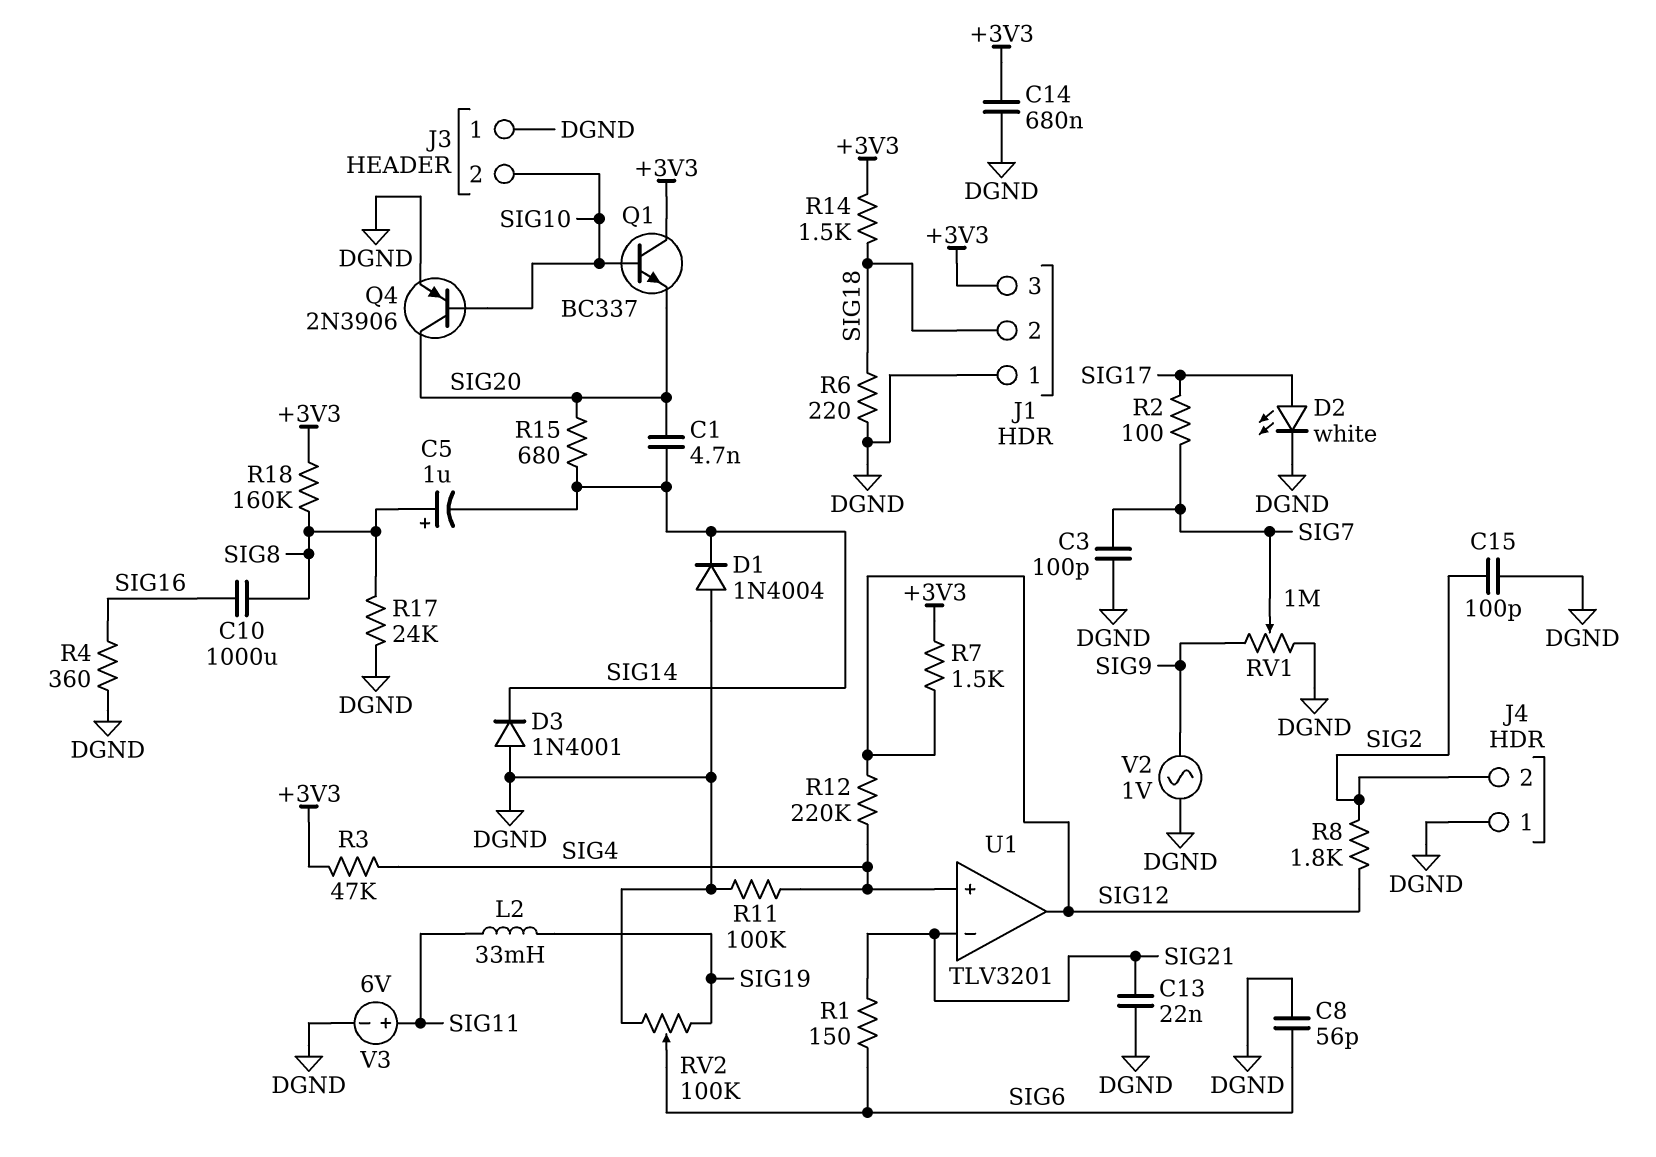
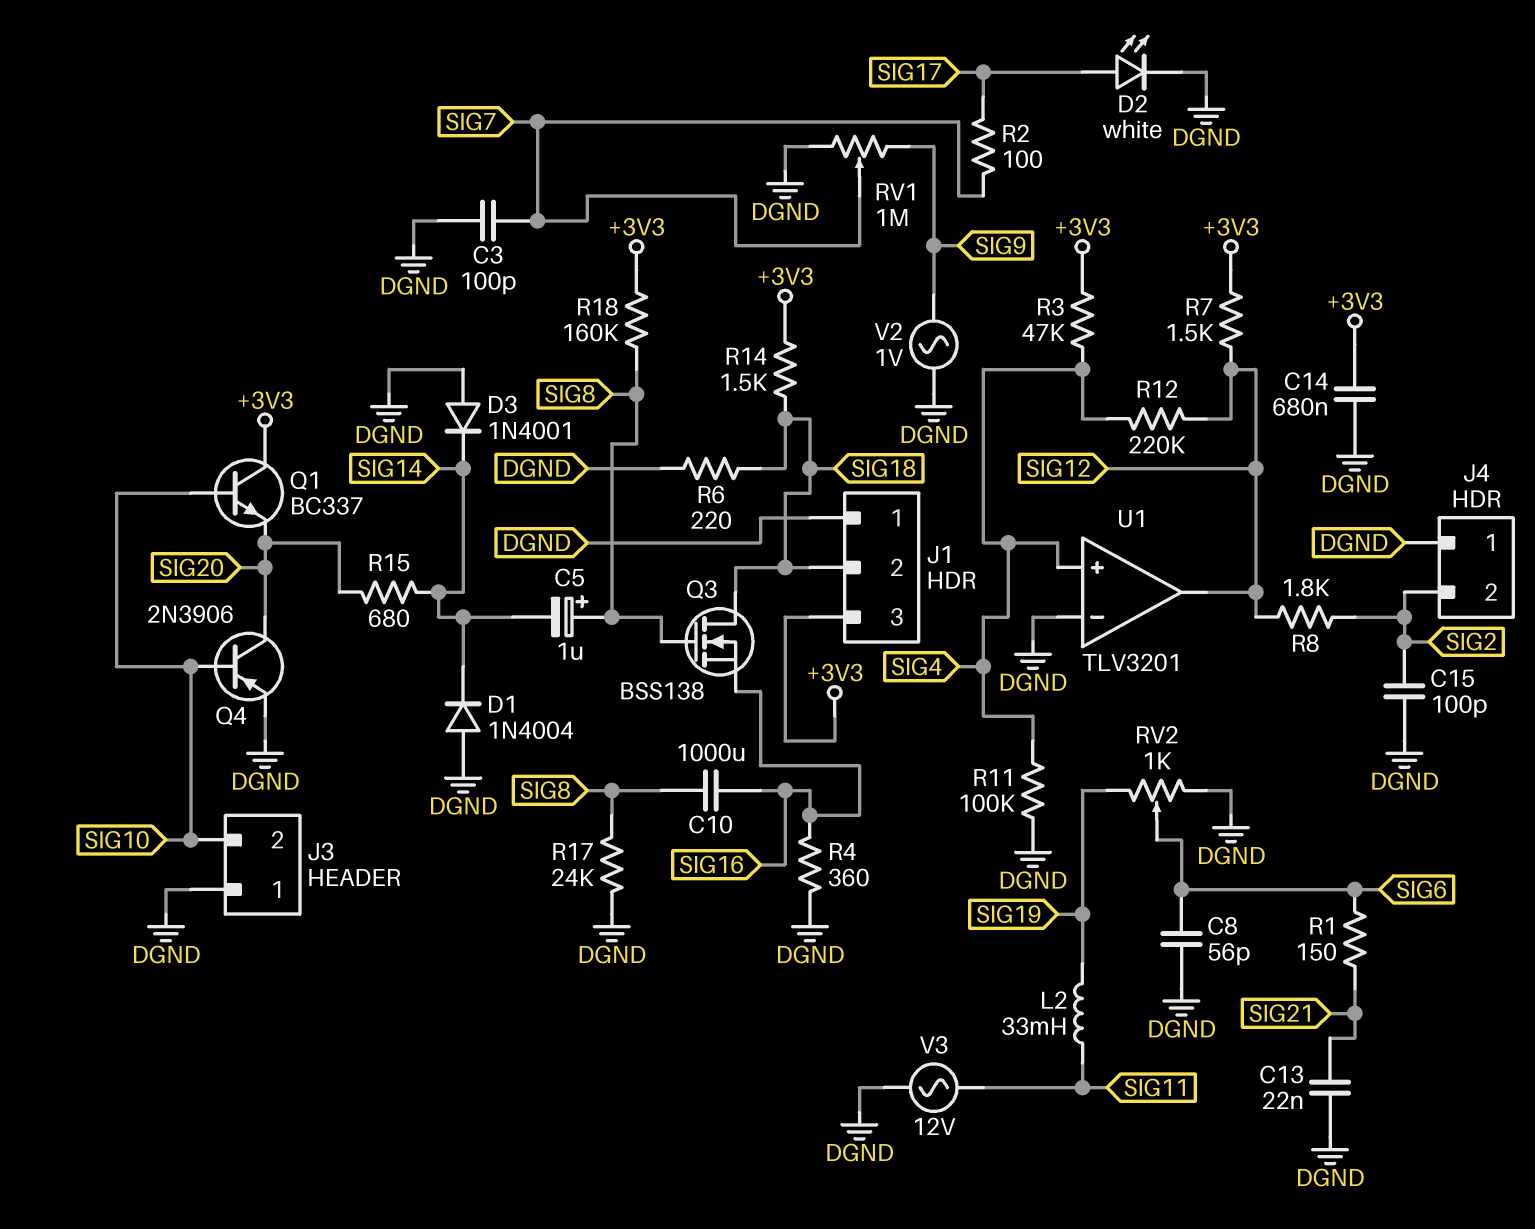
C1: 4.7nF (SIG14, SIG20) -> none
Q3: none -> NMOS BSS138 (G SIG8, D SIG18, S SIG16)
RV2: 100k (DGND, SIG19, wiper SIG6) -> 1k (DGND, SIG19, wiper SIG6)
U1 pin in-: SIG21 -> DGND
V3: 6V (plus SIG11, minus DGND) -> AC 12V (DGND, SIG11)

